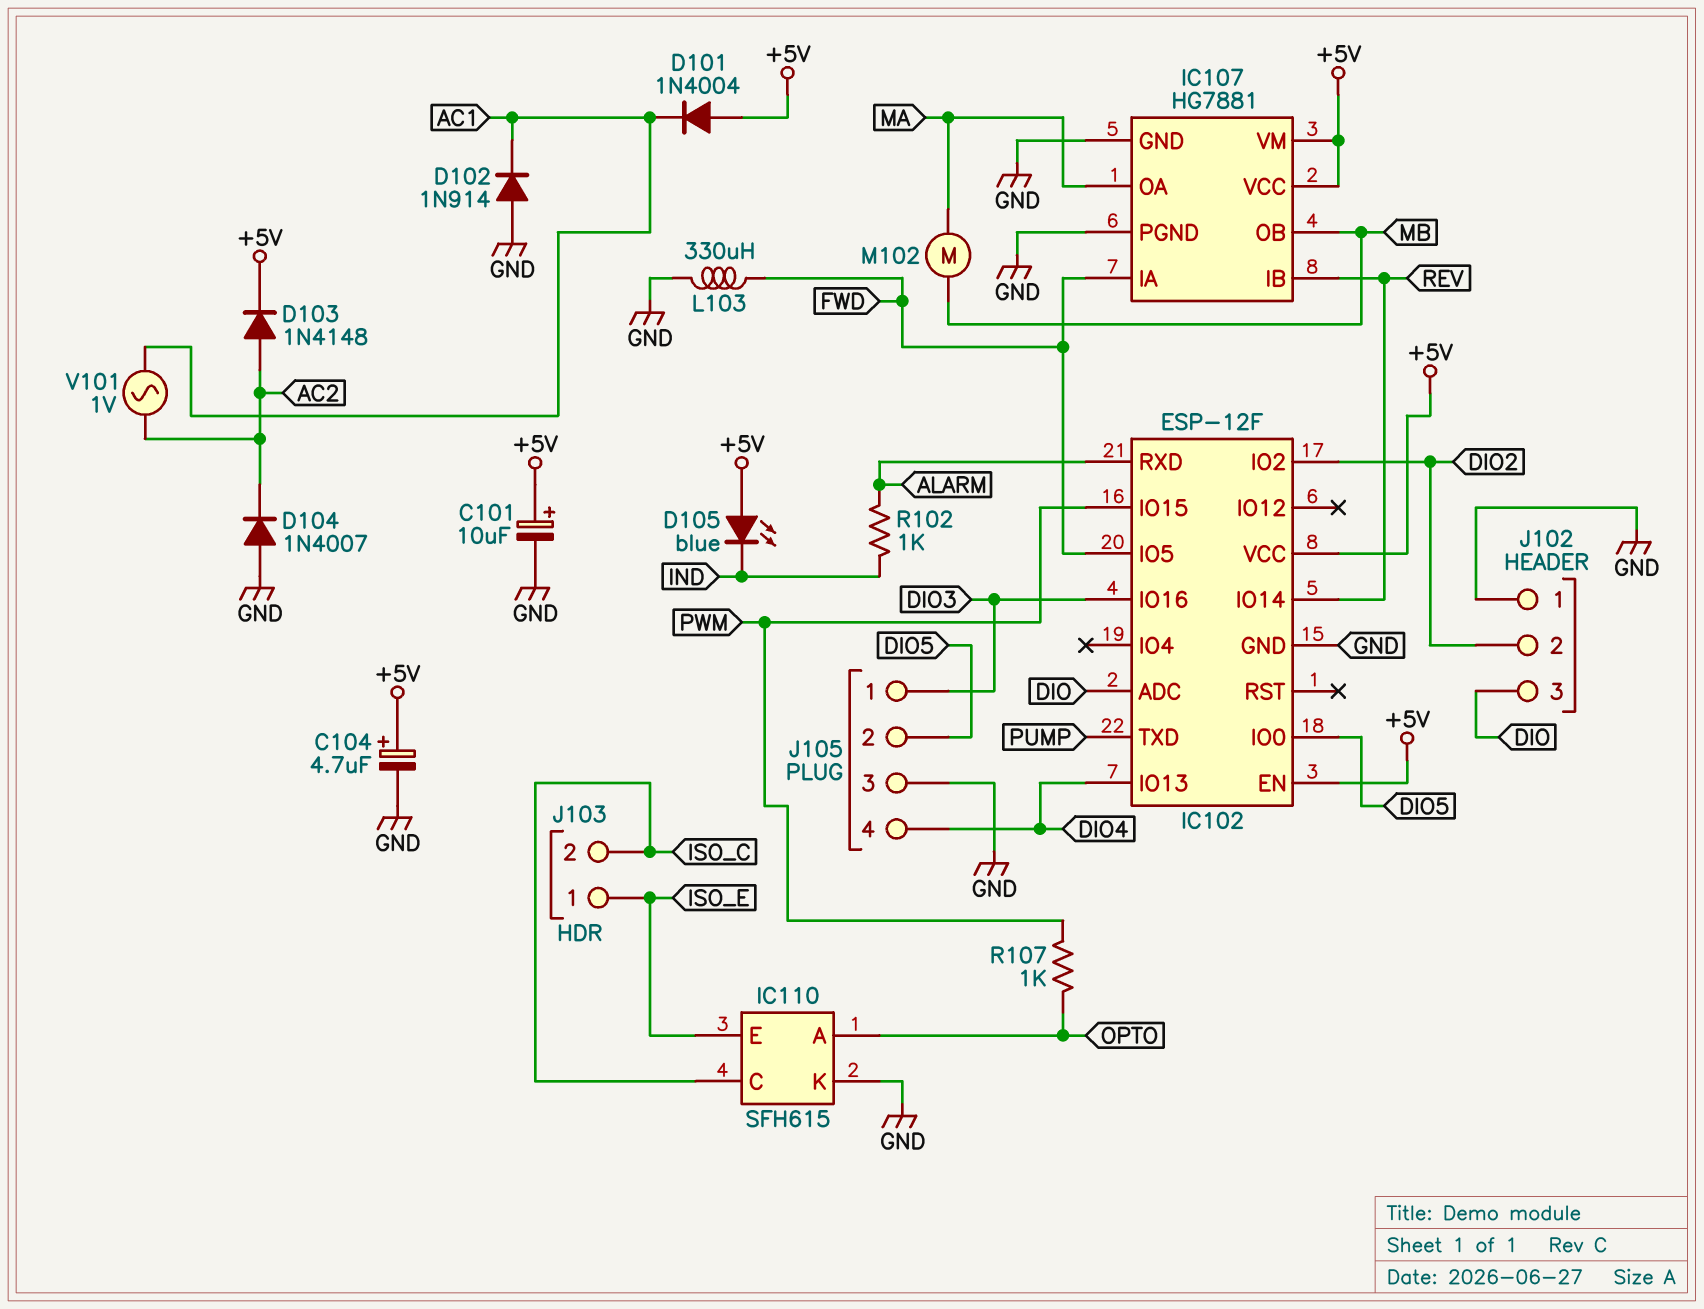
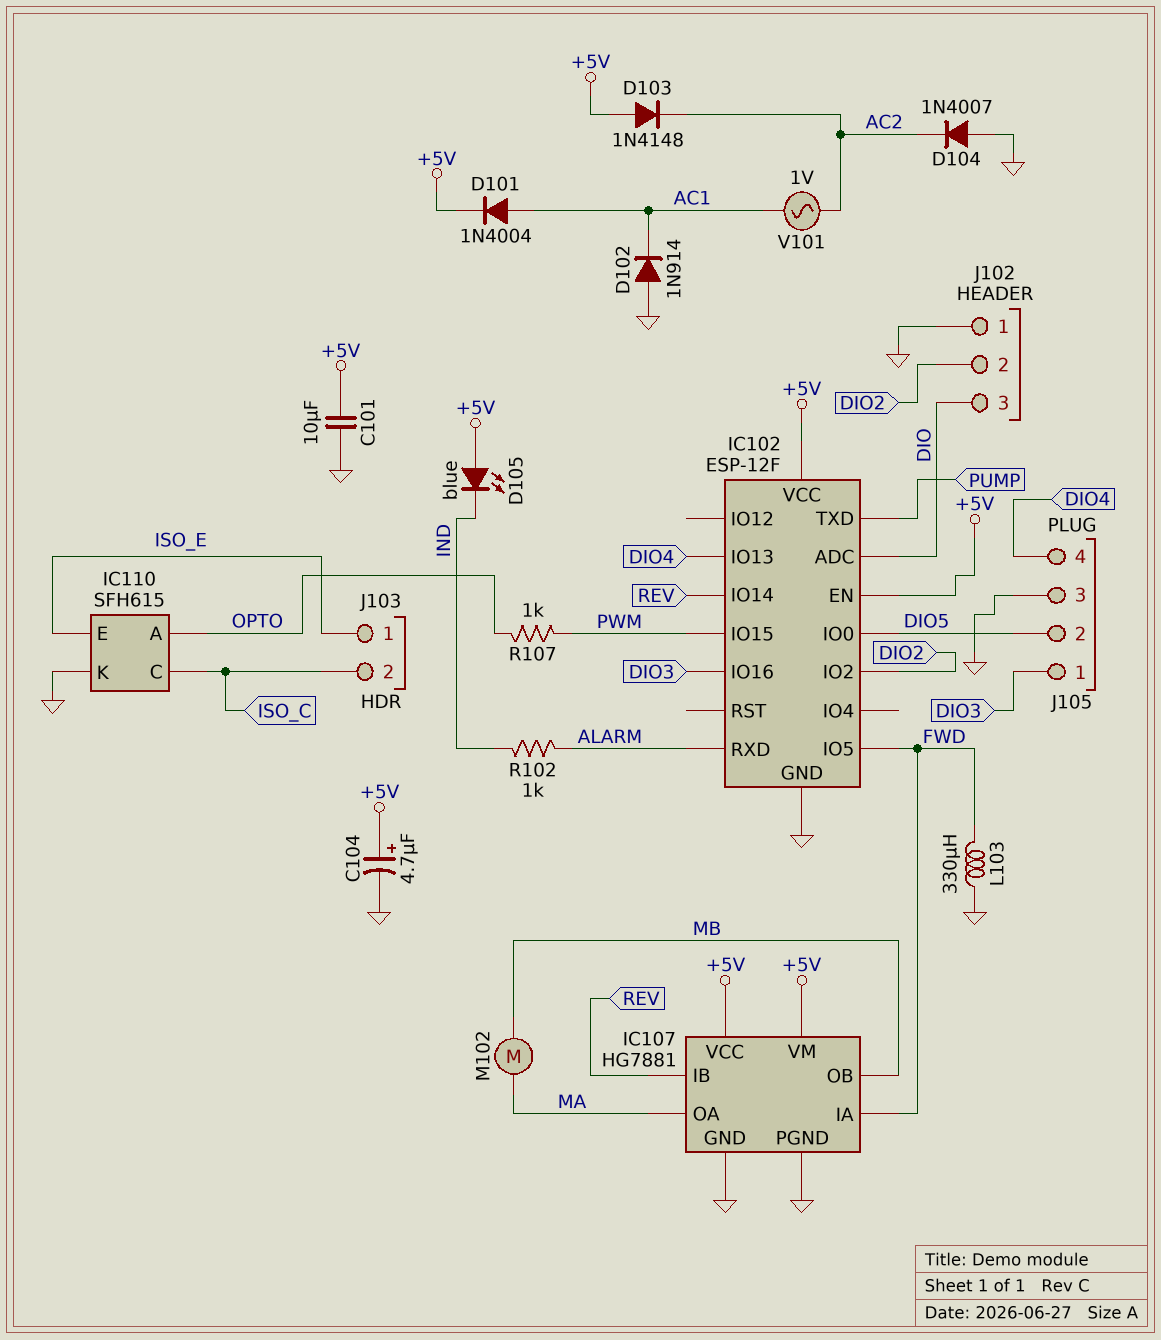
C101: 10uF (plus +5V, minus GND) -> 10uF (+5V, GND)
D101: diode 1N4004 (A +5V, K AC1) -> diode 1N4004 (A AC1, K +5V)
D103: diode 1N4148 (A AC2, K +5V) -> diode 1N4148 (A +5V, K AC2)

